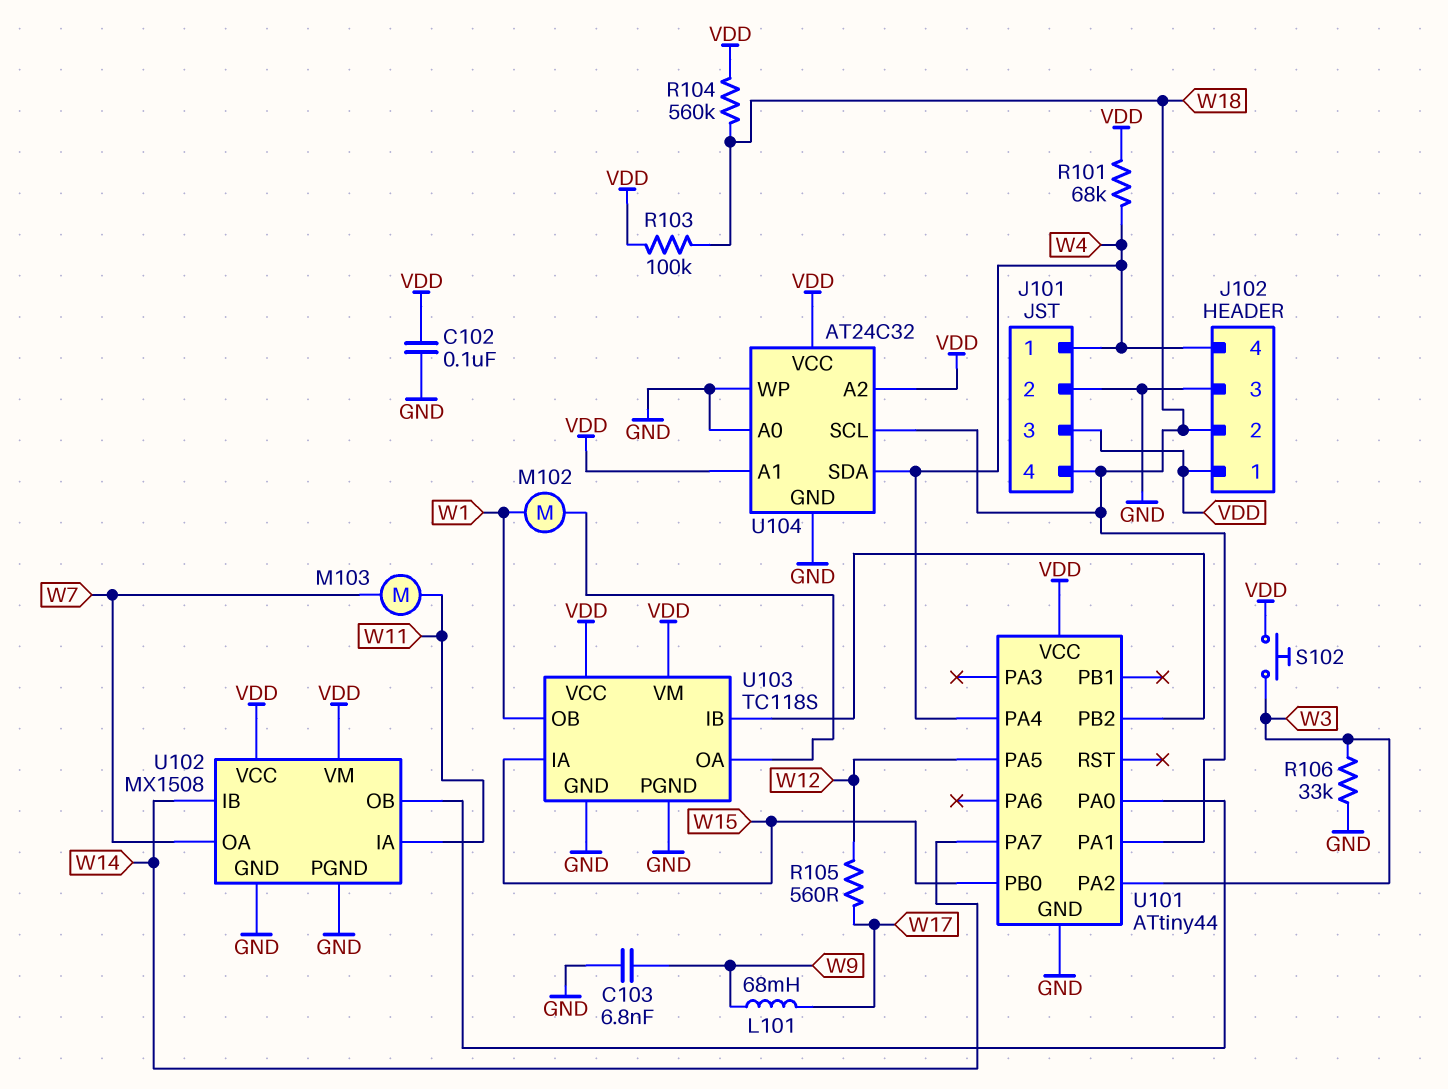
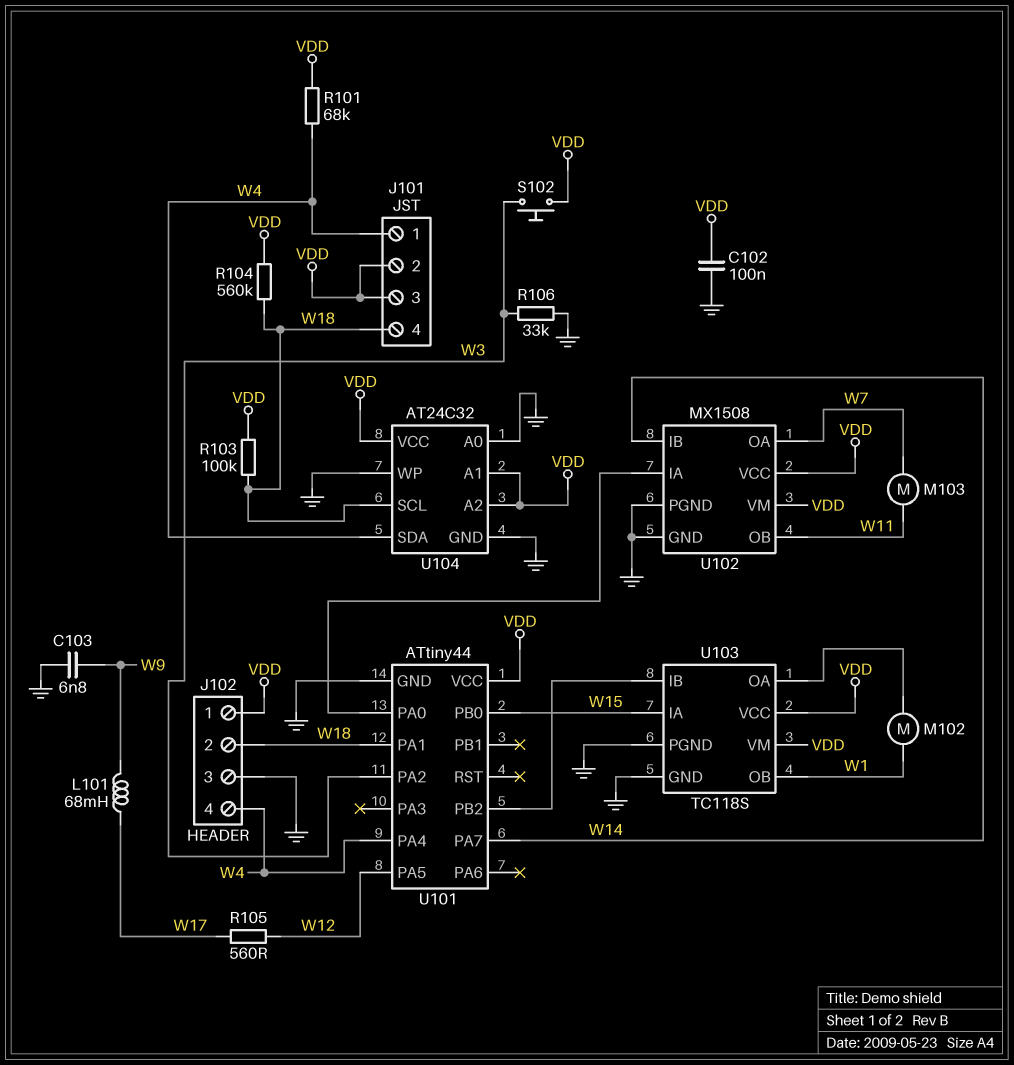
J101 pin 2: GND -> VDD
U102 pin IA: W11 -> U101/PA0
U102 pin OB: U101/PA0 -> W11

